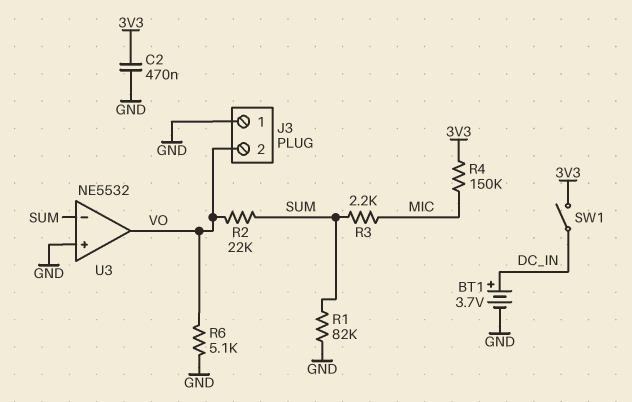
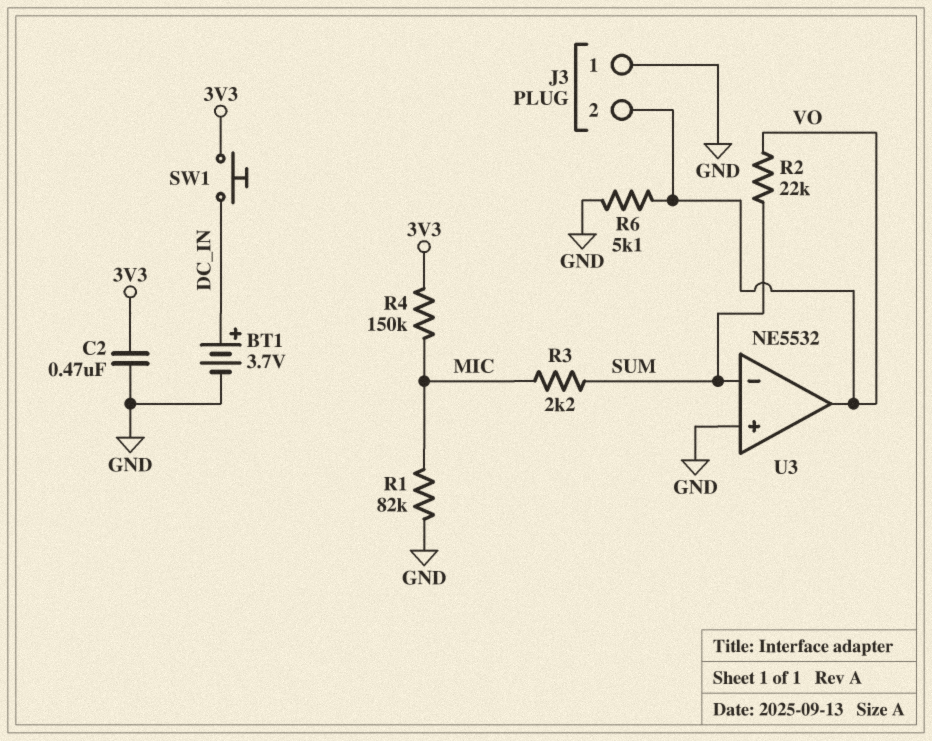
R1: 82k (GND, SUM) -> 82k (GND, MIC)
SW1: switch (3V3, DC_IN) -> button (3V3, DC_IN)

